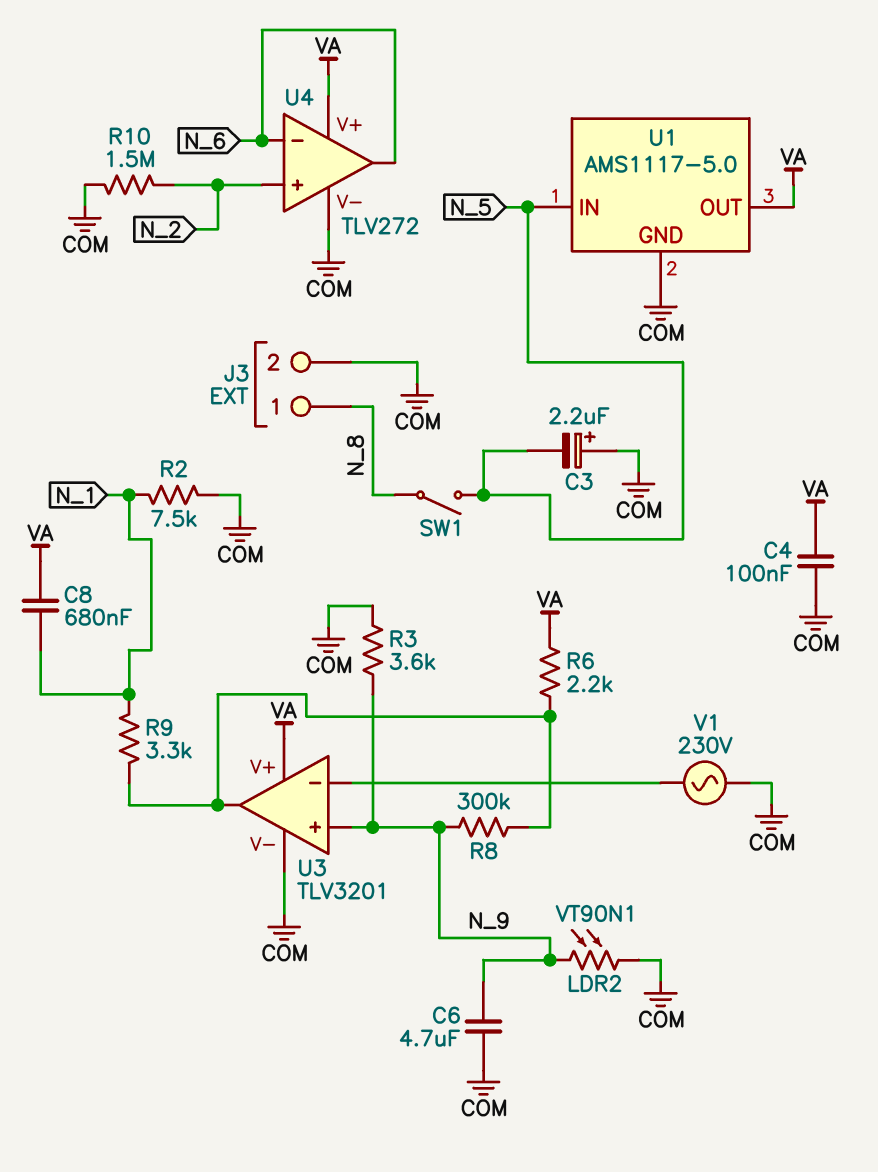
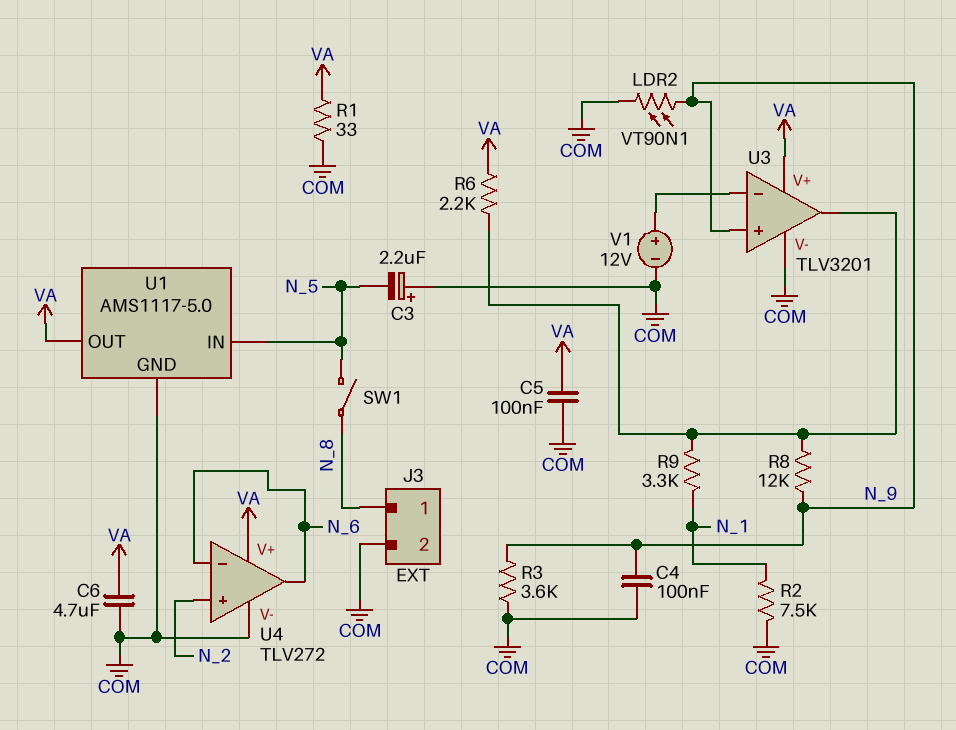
C4: 100nF (COM, VA) -> 100nF (COM, N_9)
C5: none -> 100nF (COM, VA)
C6: 4.7uF (COM, N_9) -> 4.7uF (COM, VA)
C8: 680nF (N_1, VA) -> none
R1: none -> 33 (COM, VA)
R8: 300k (N_9, U3/out) -> 12k (N_9, U3/out)
R10: 1.5M (COM, N_2) -> none
V1: AC 230V (COM, U3/in-) -> 12V (plus U3/in-, minus COM)

